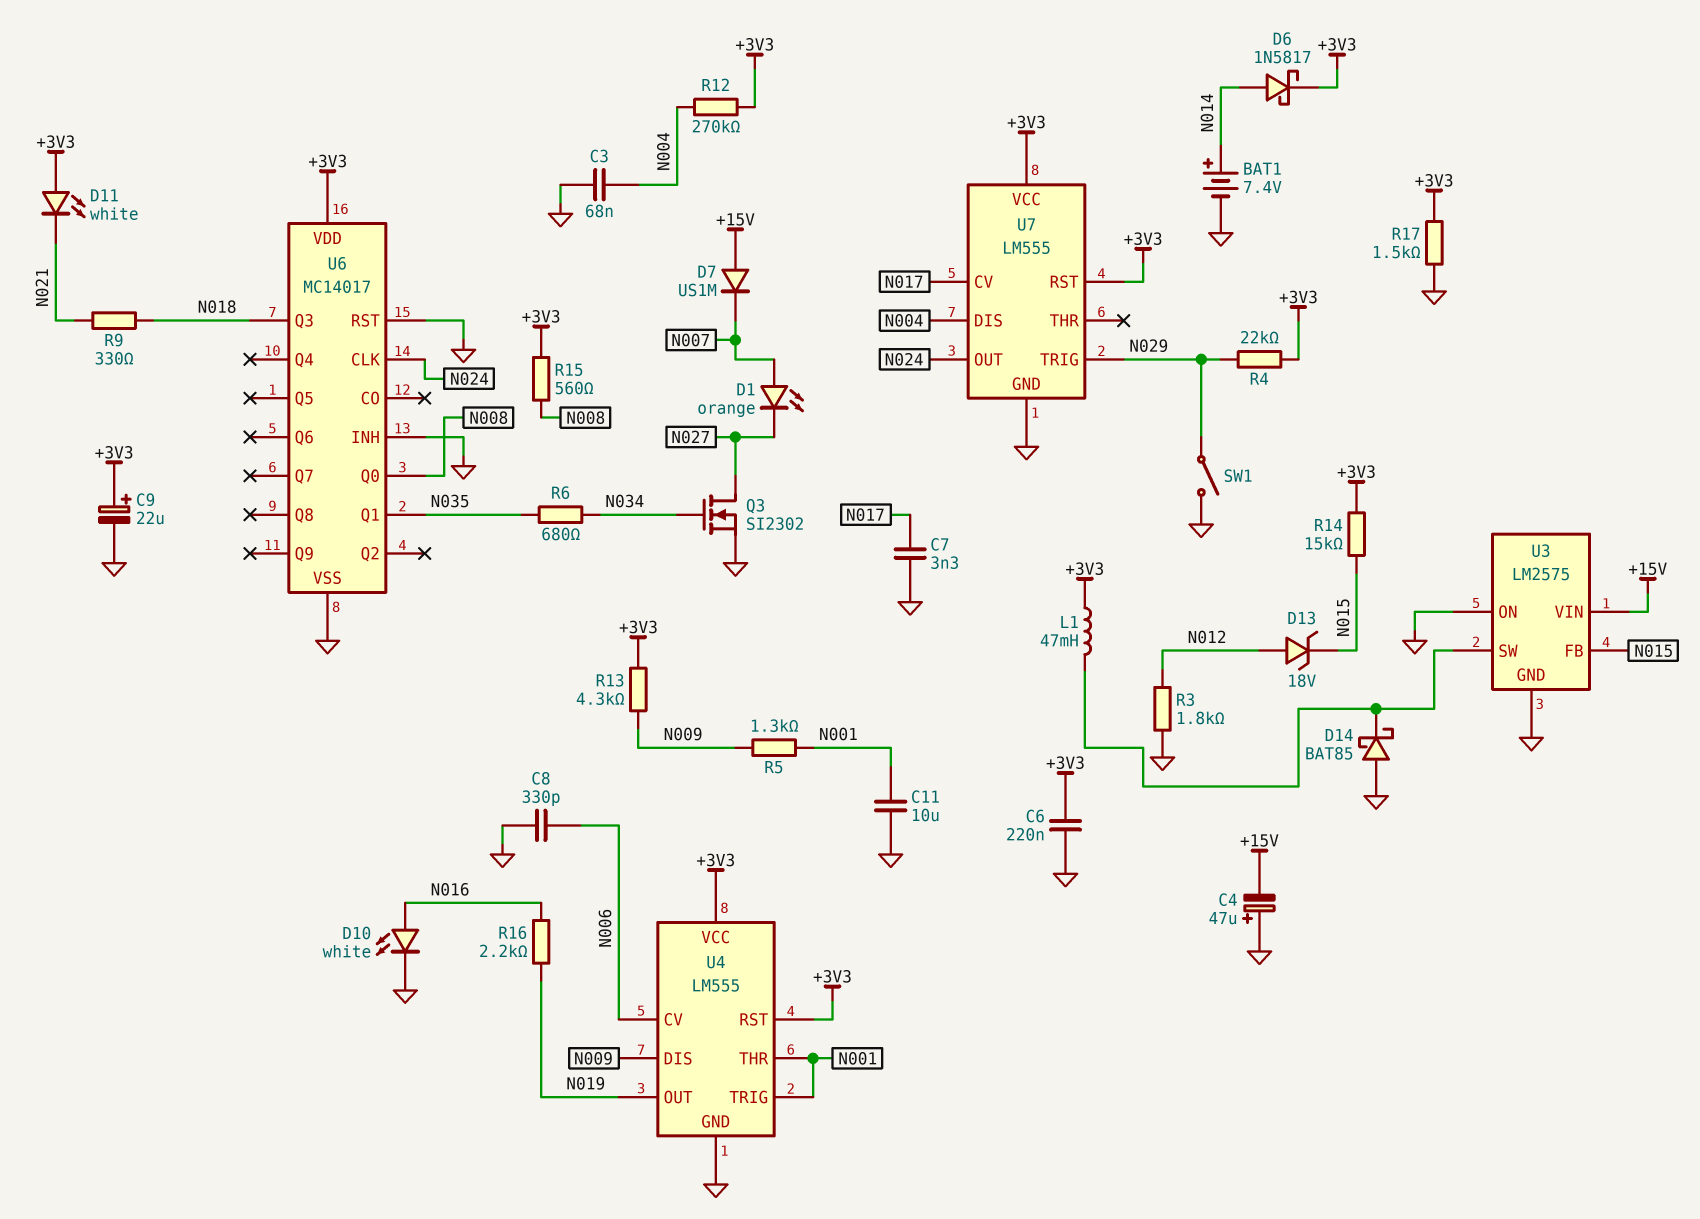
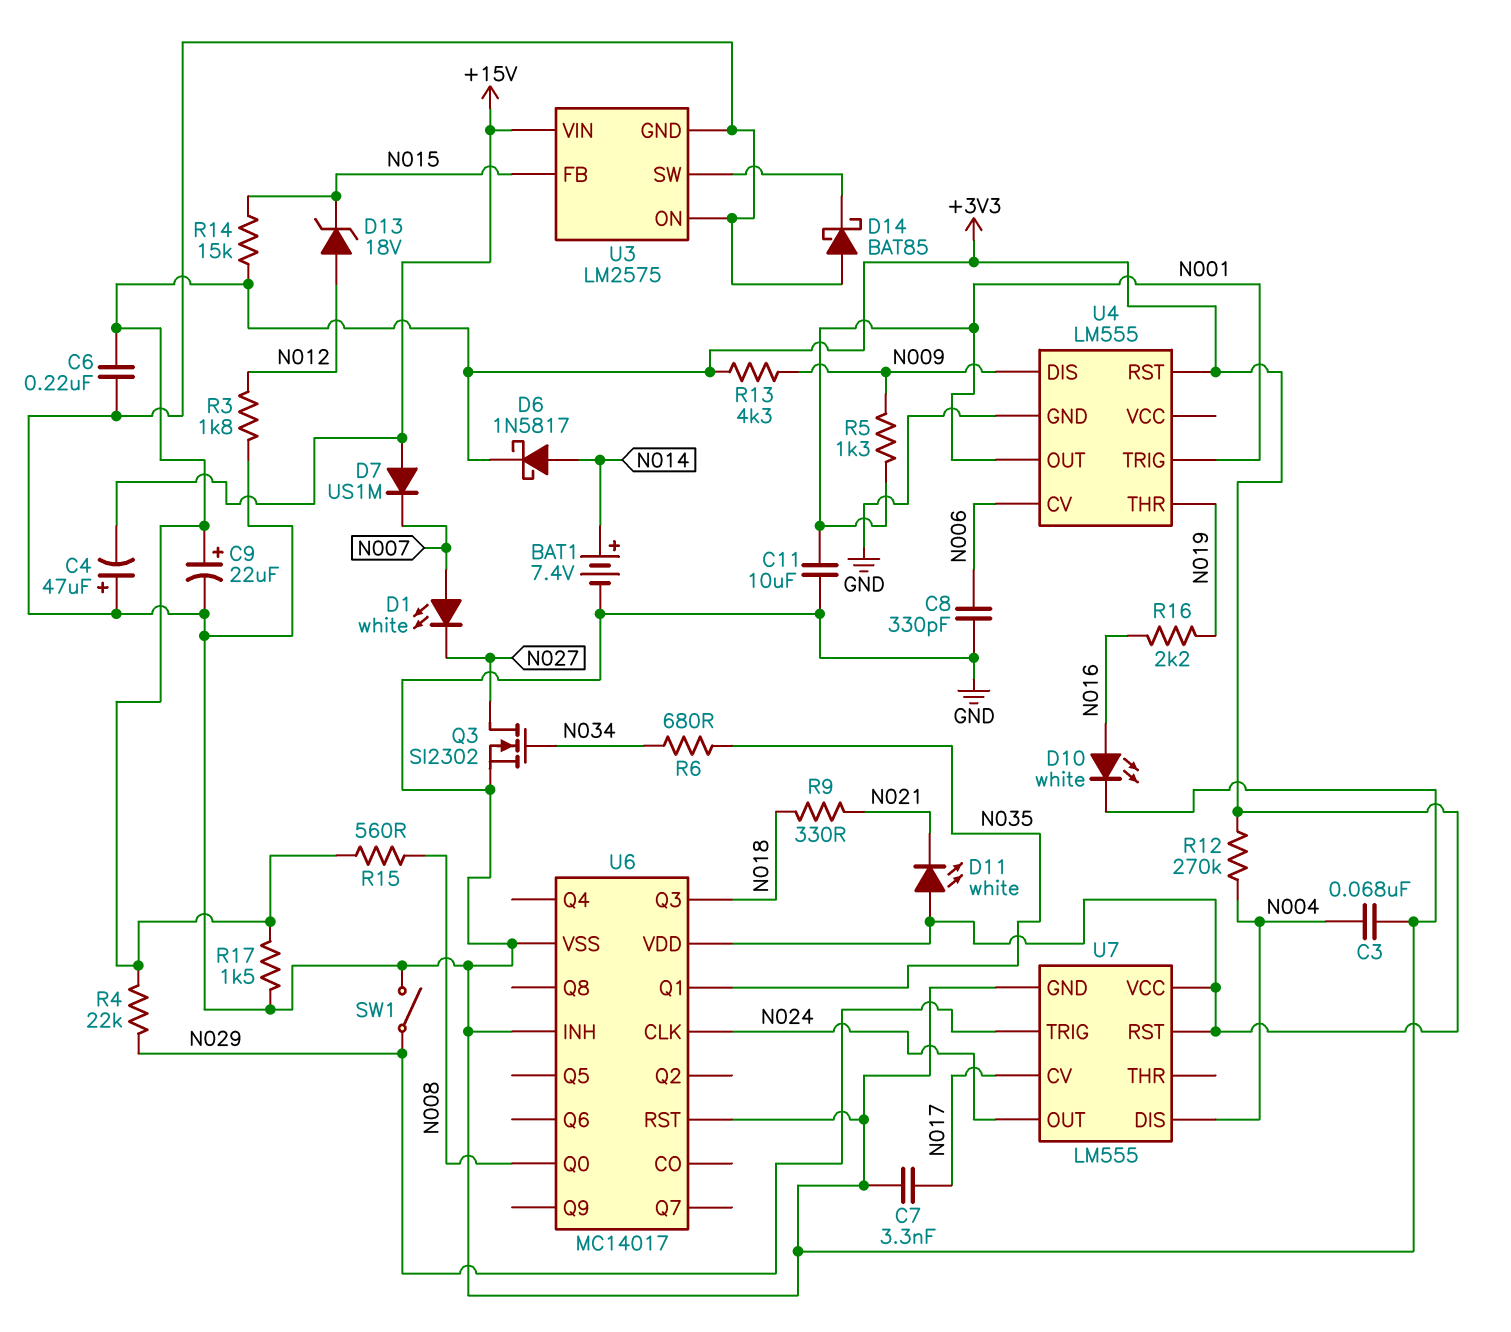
D1: LED orange (A N007, K N027) -> LED white (A N007, K N027)
L1: 47mH (+3V3, U3/SW) -> none
U4 pin OUT: N019 -> N001
U4 pin THR: N001 -> N019
U4 pin VCC: +3V3 -> none

